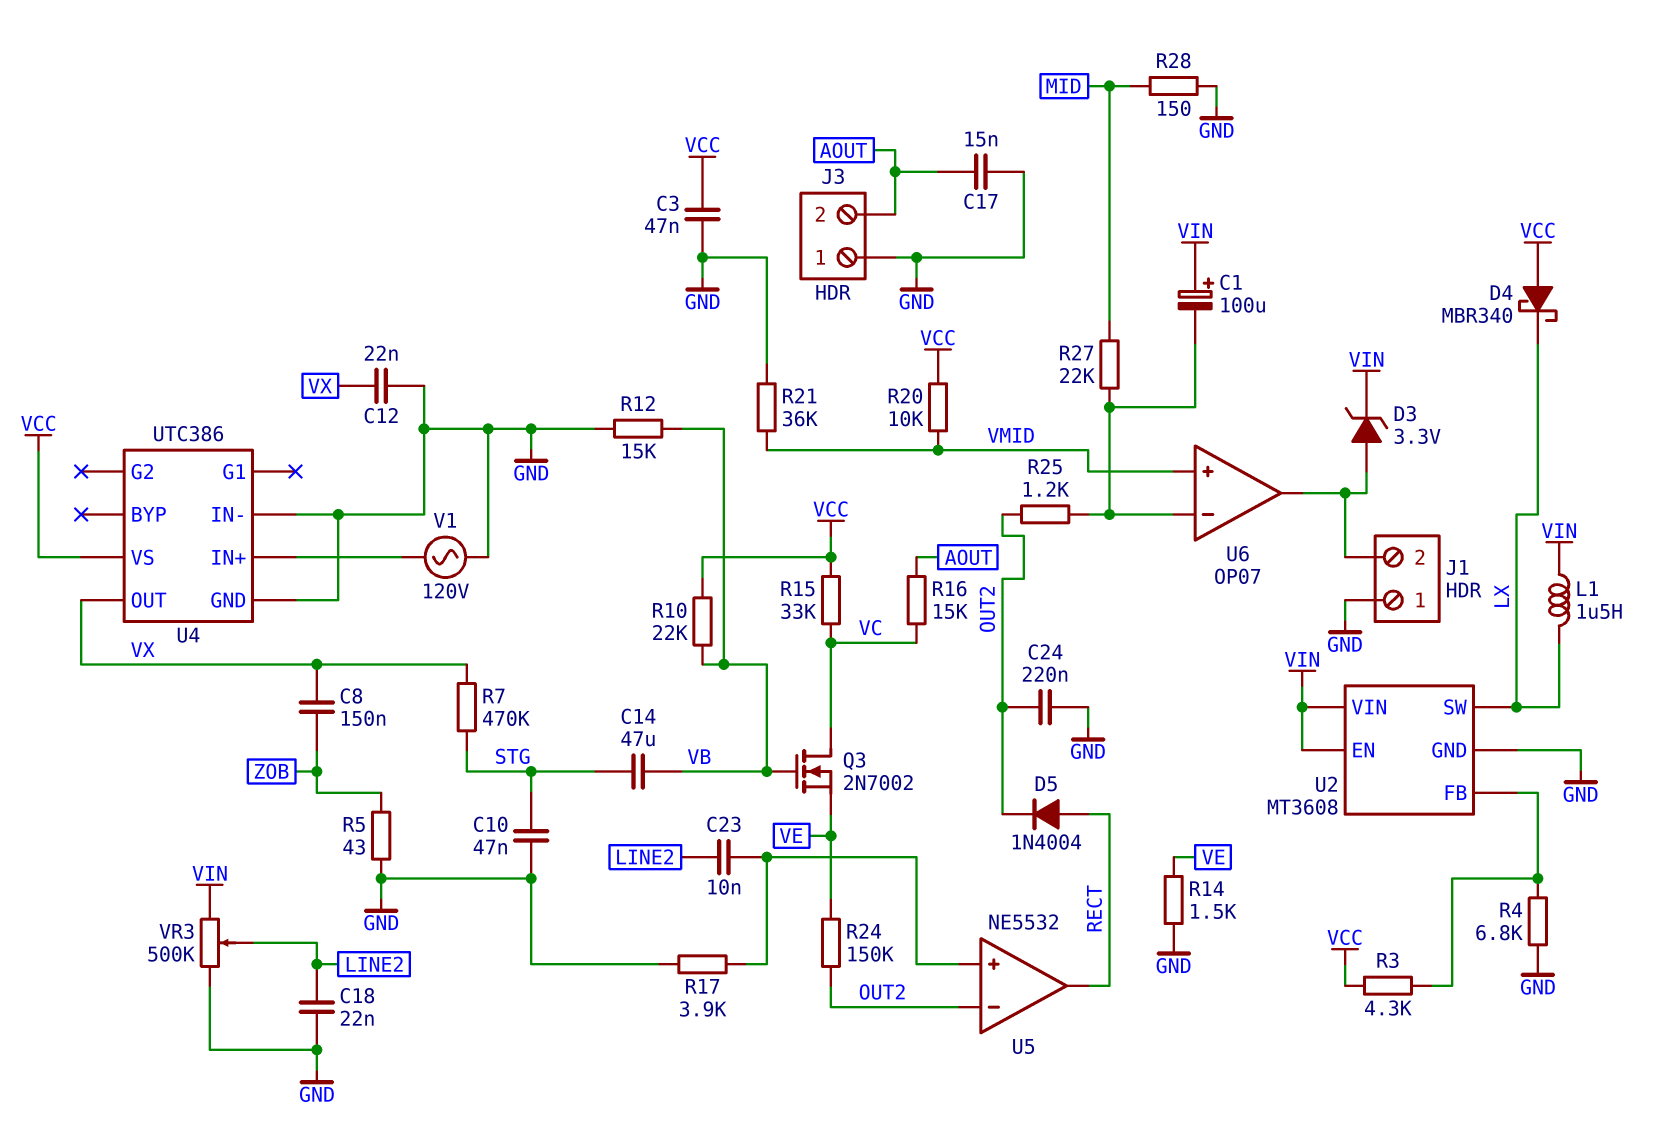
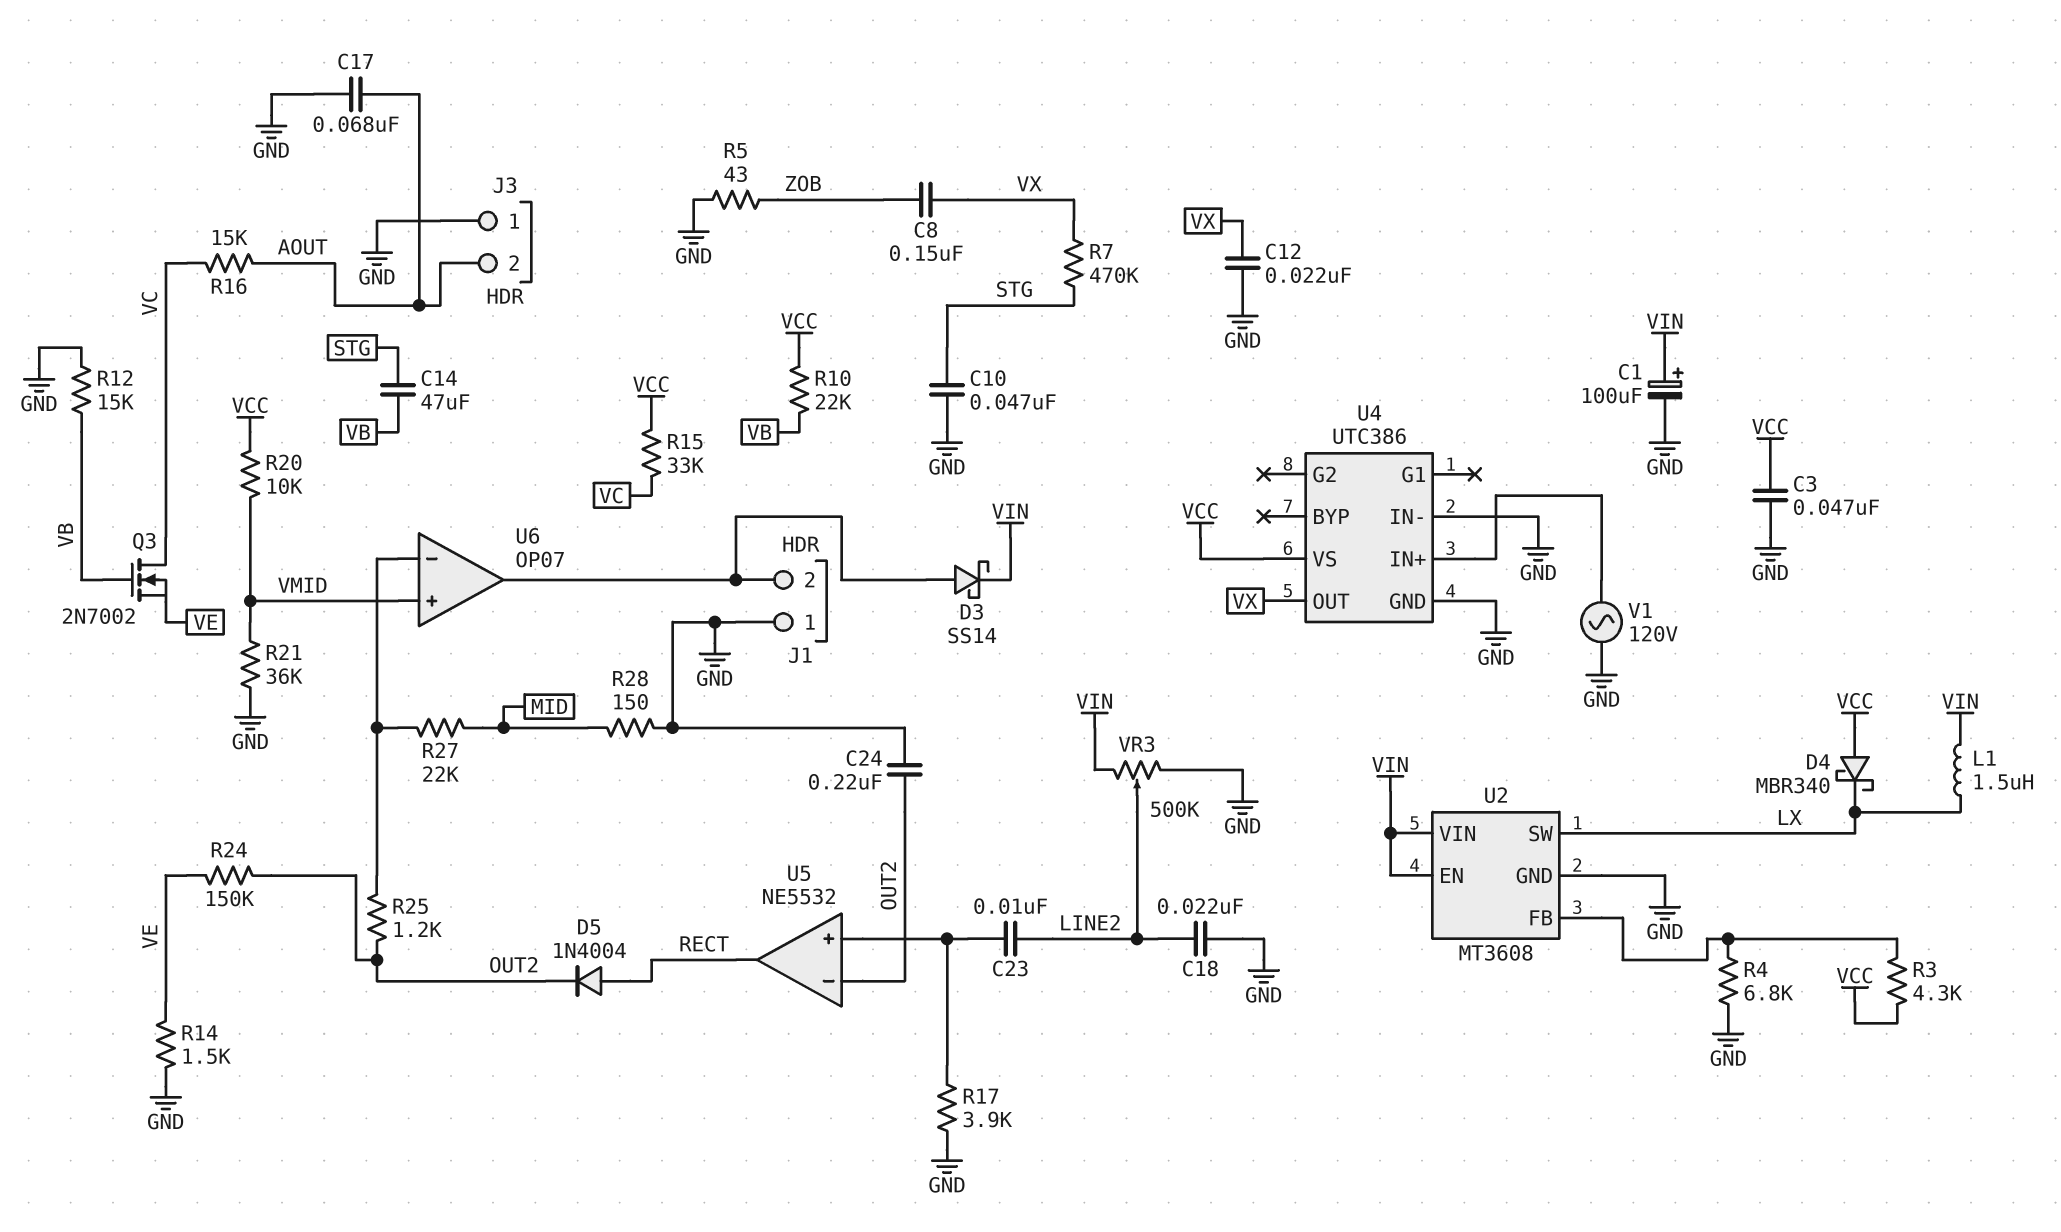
C1: 100uF (plus VIN, minus U6/in-) -> 100uF (plus VIN, minus GND)
C17: 15nF (AOUT, GND) -> 68nF (AOUT, GND)
D3: zener 3.3V (A J1/2, K VIN) -> schottky SS14 (A J1/2, K VIN)

